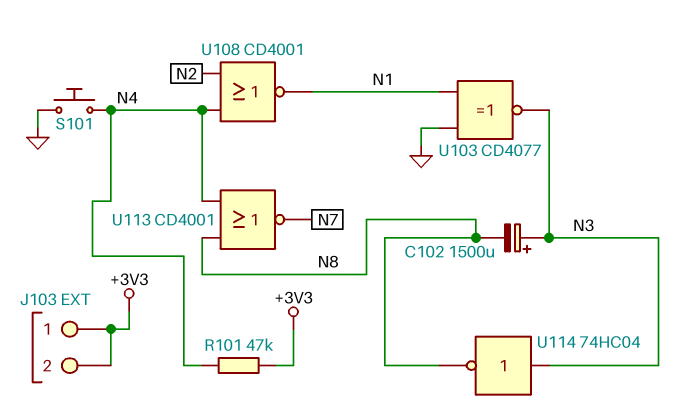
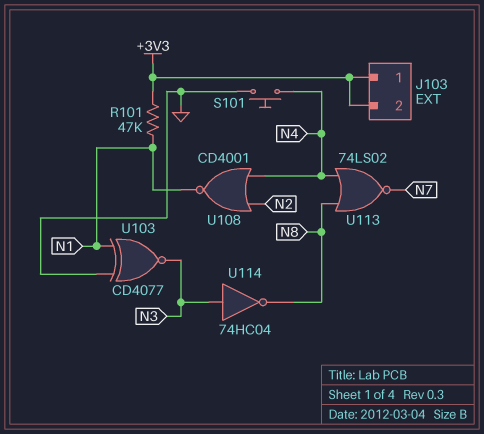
C102: 1500uF (plus N3, minus N8) -> none
R101: 47k (+3V3, N4) -> 47k (+3V3, N1)
U113: NOR CD4001 (in N4, in N8, out N7) -> NOR 74LS02 (in N4, in N8, out N7)

